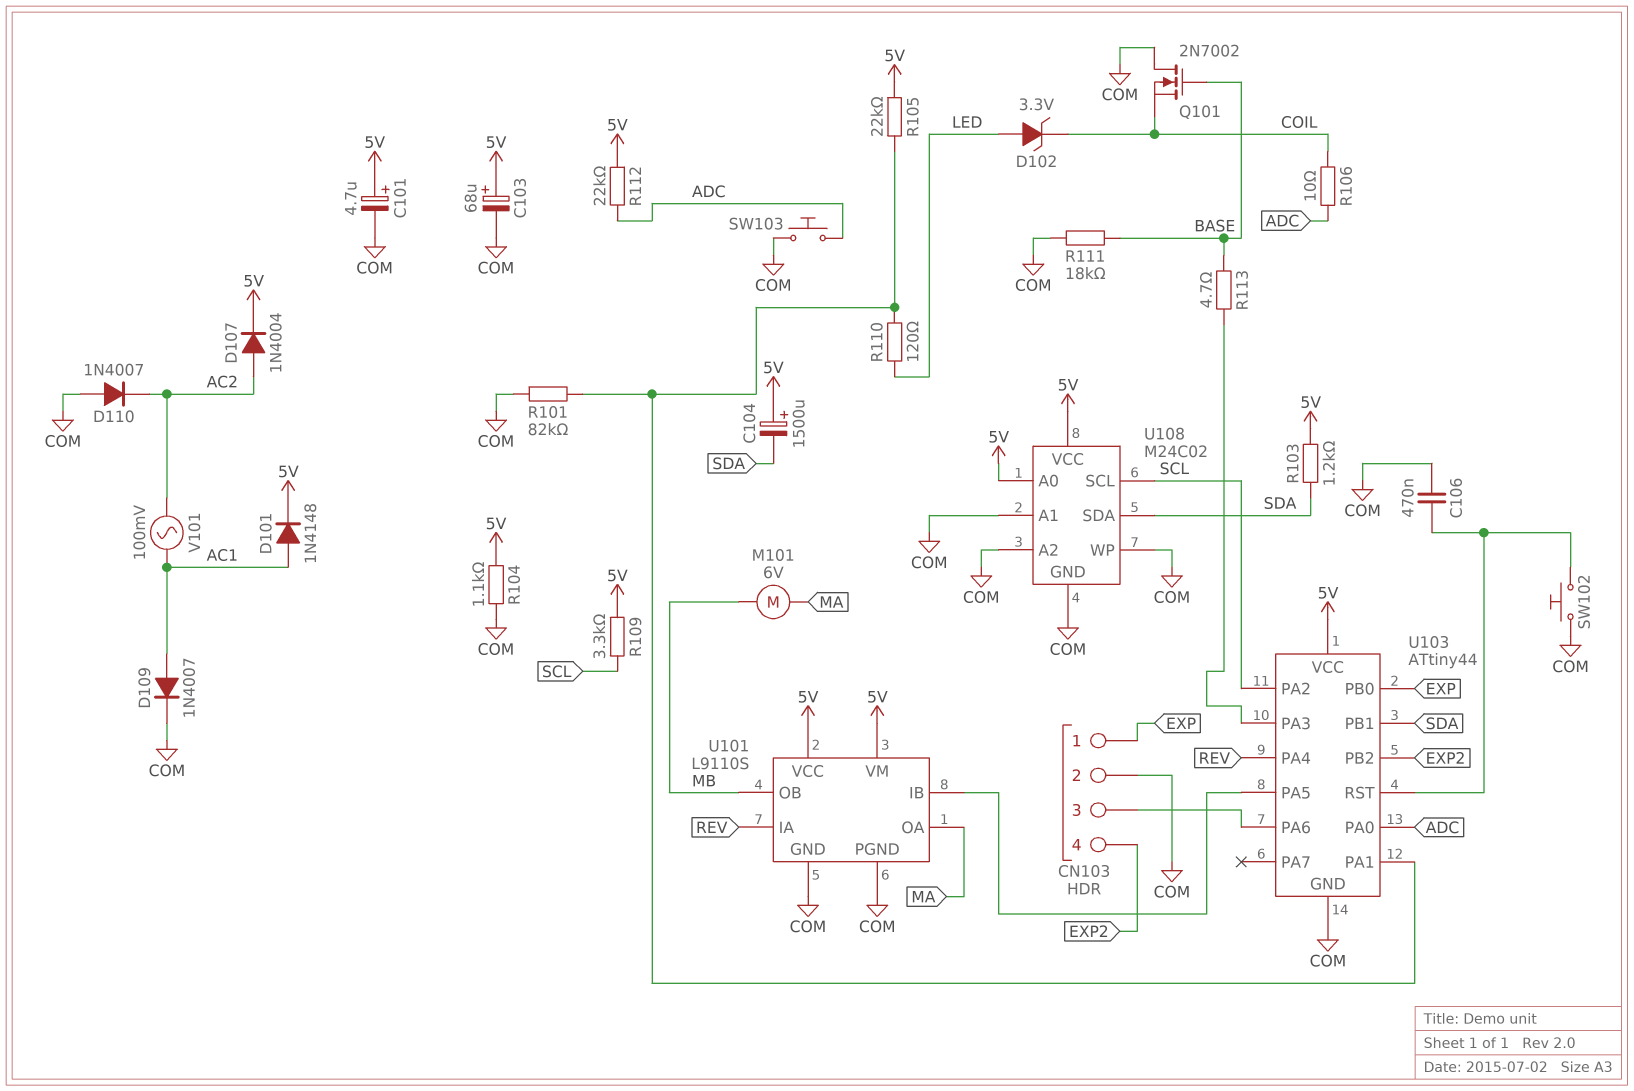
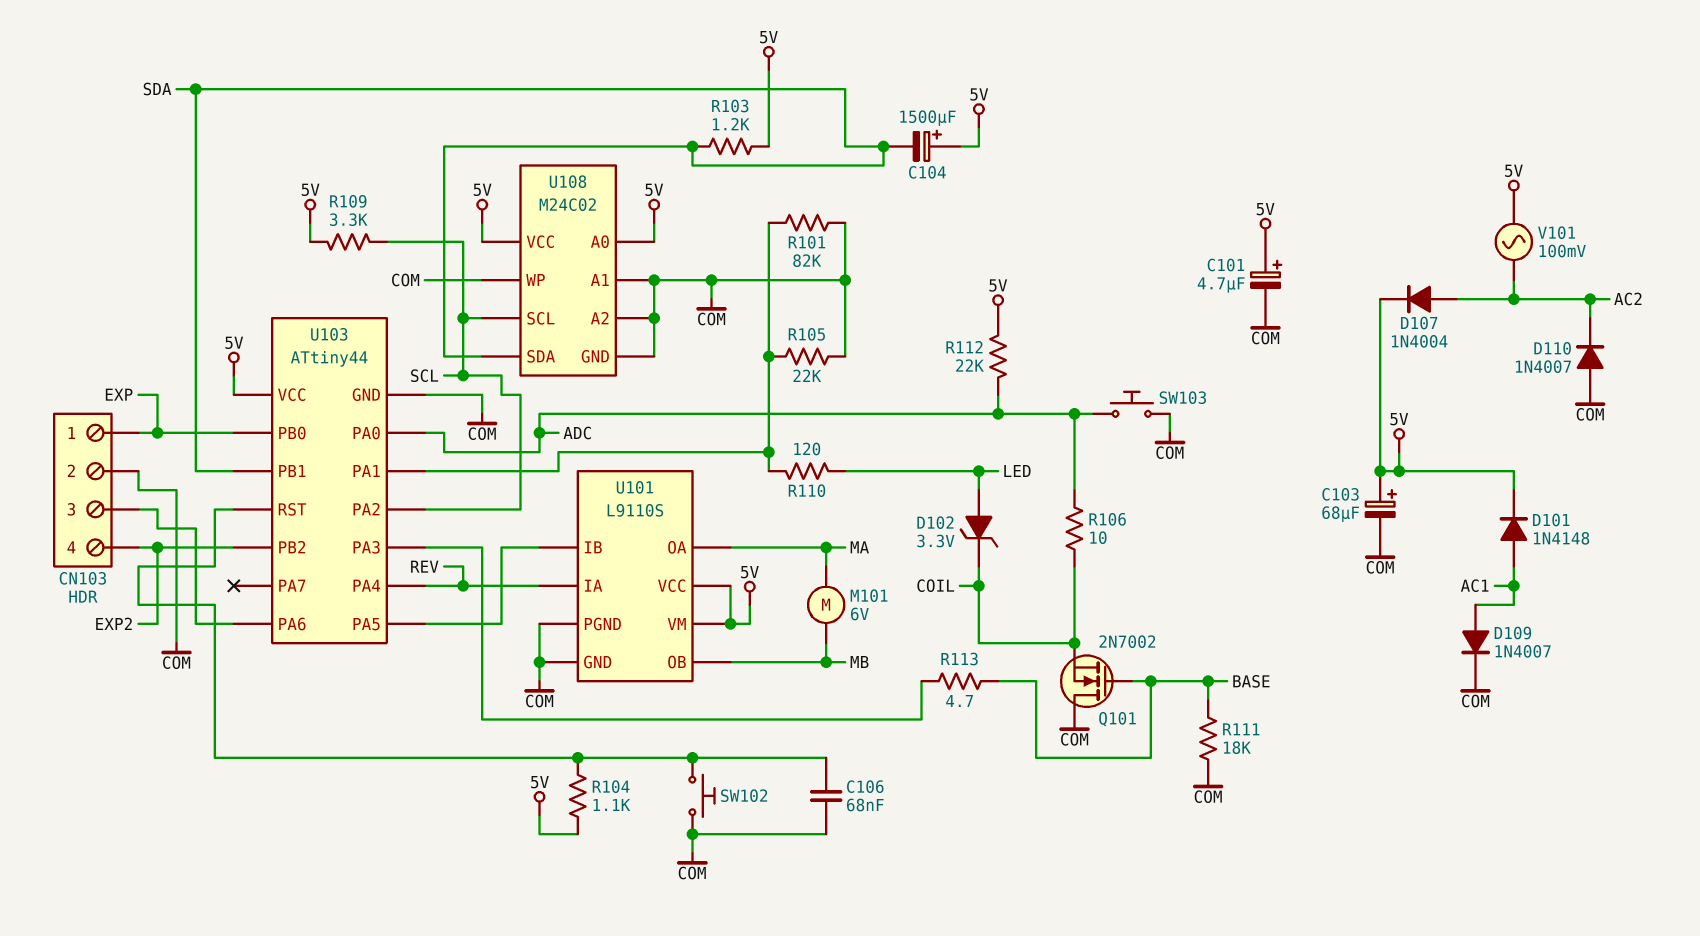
C106: 470nF (COM, U103/RST) -> 68nF (COM, U103/RST)
R104: 1.1k (5V, COM) -> 1.1k (5V, U103/RST)
R105: 22k (5V, U103/PA1) -> 22k (COM, U103/PA1)
V101: AC 100mV (AC1, AC2) -> AC 100mV (5V, AC2)

